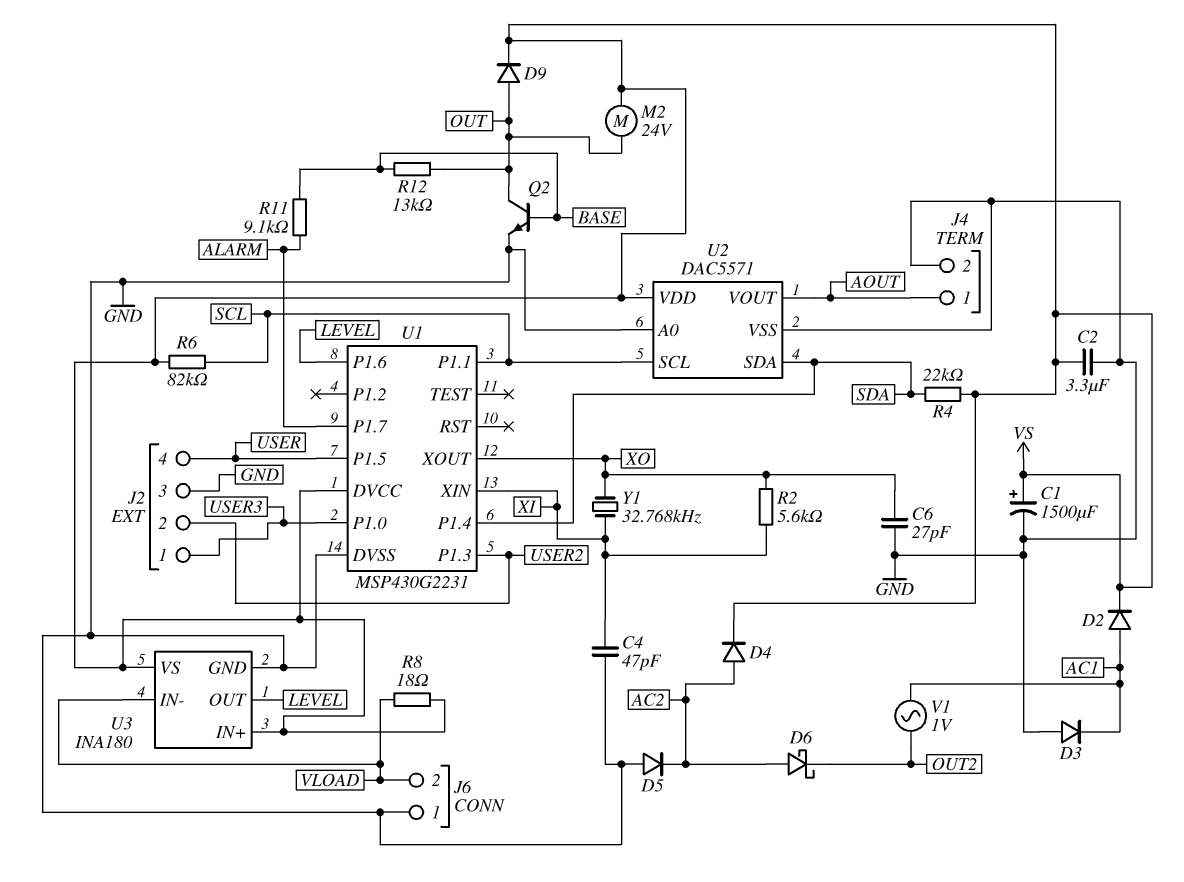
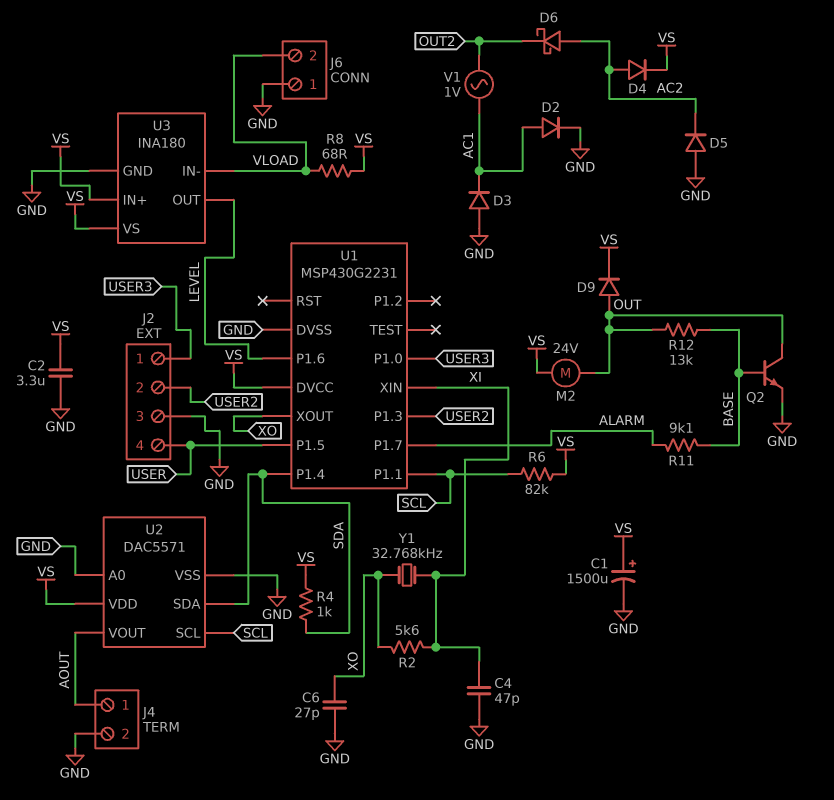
D2: diode (A AC1, K VS) -> diode (A AC1, K GND)
R4: 22k (SDA, VS) -> 1k (SDA, VS)
R8: 18 (VLOAD, VS) -> 68 (VLOAD, VS)

